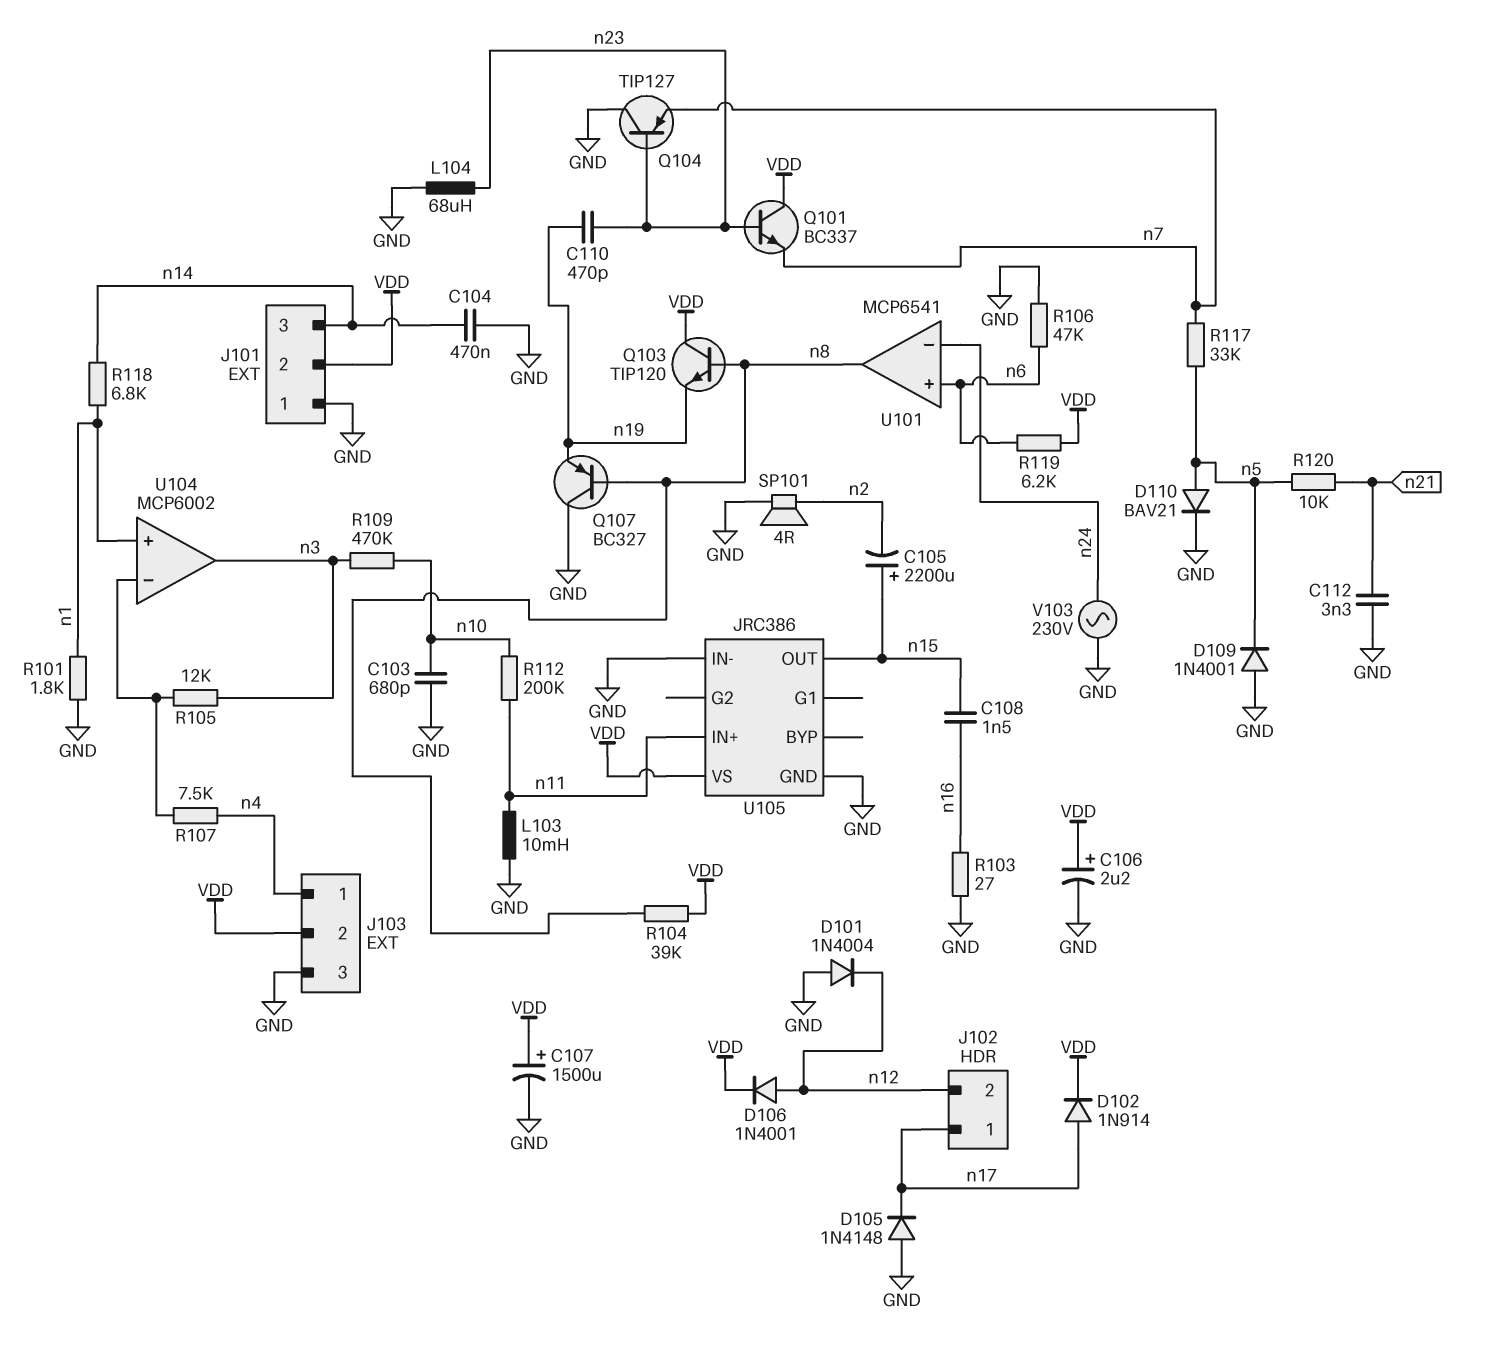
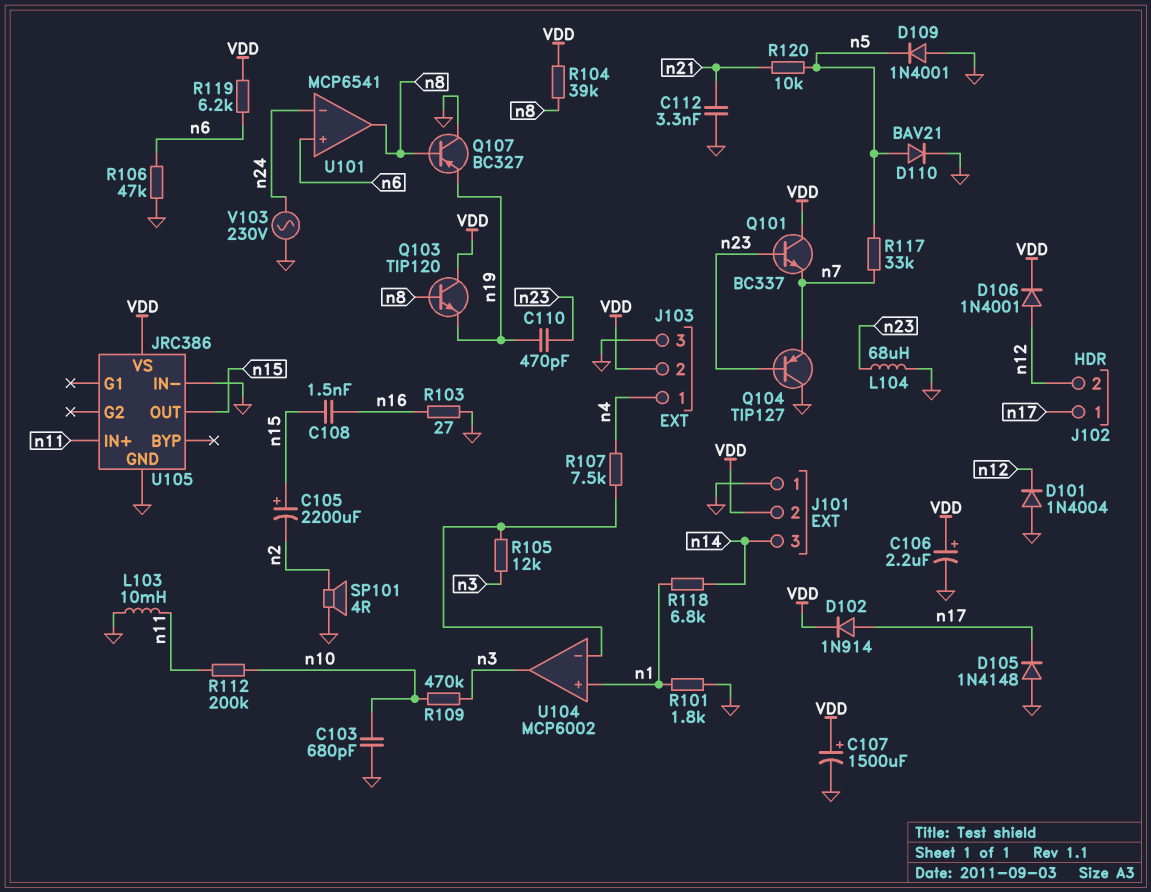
C104: 470nF (GND, n14) -> none

